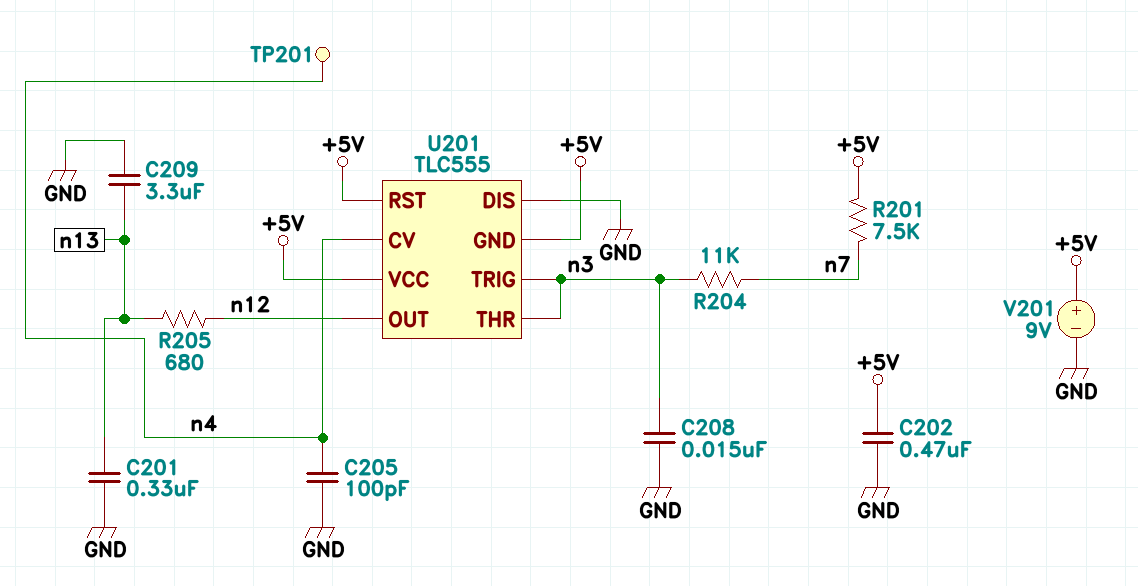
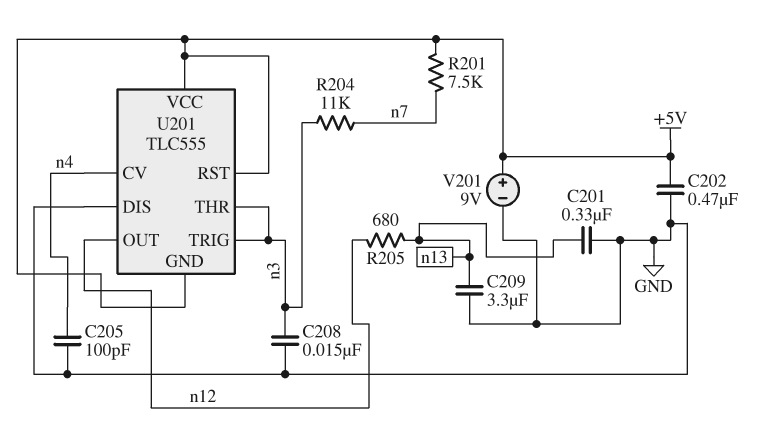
TP201: test point (n4) -> none

